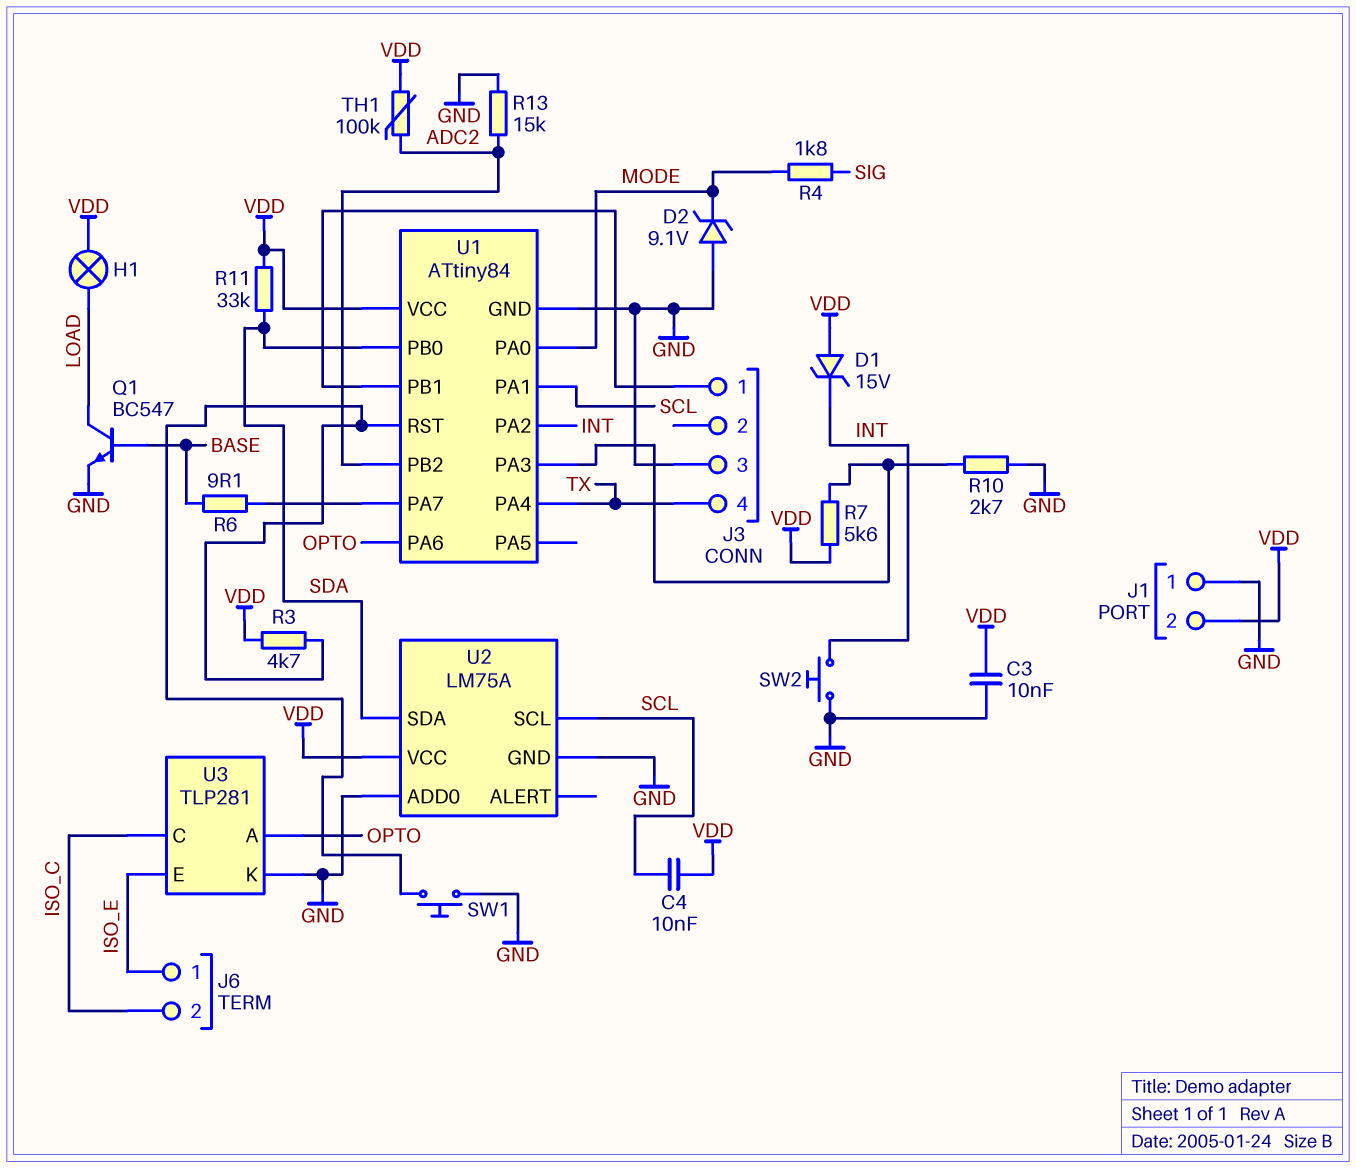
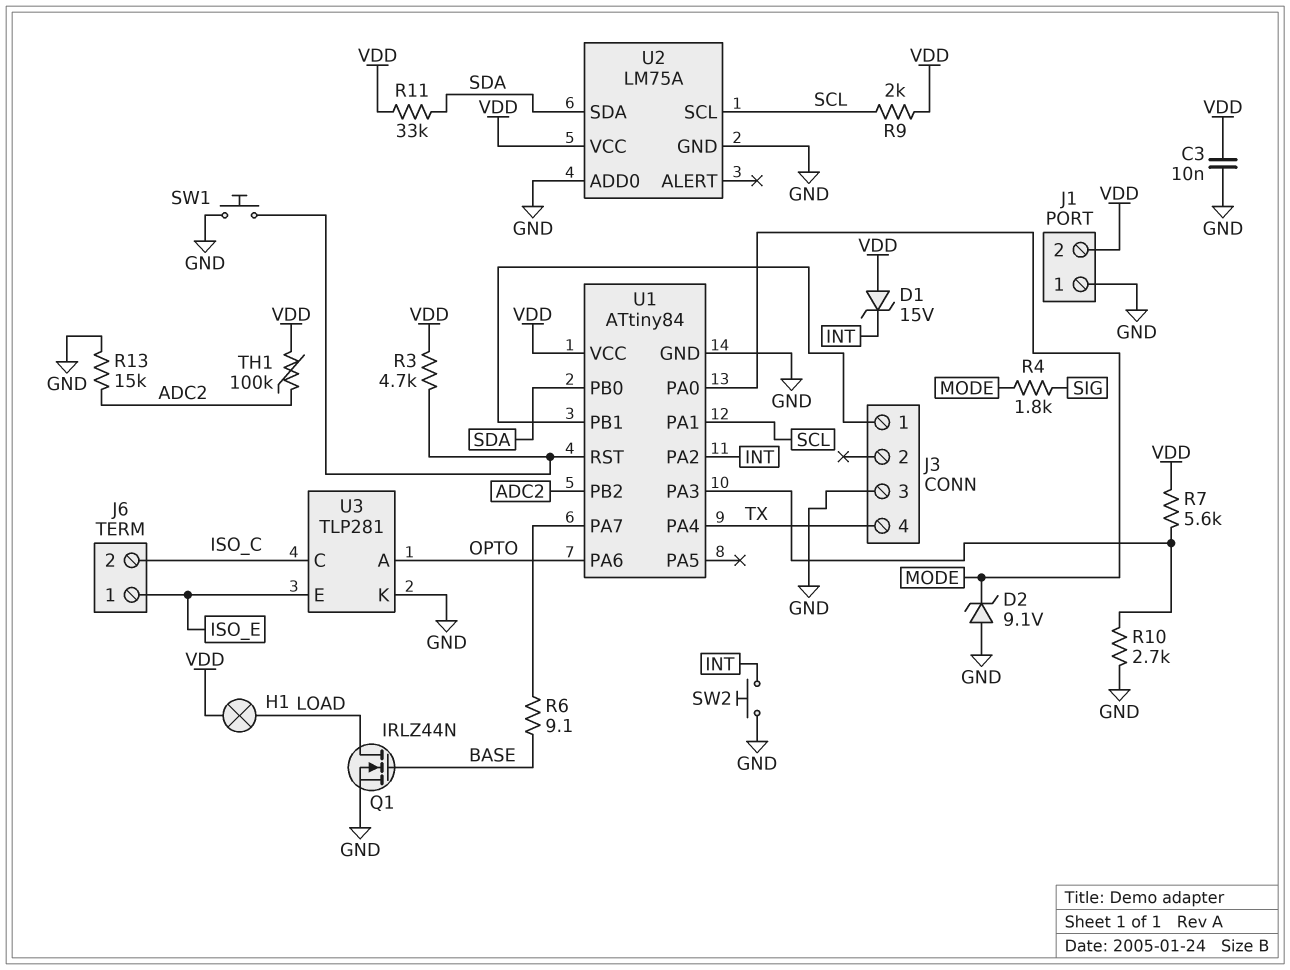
C4: 10nF (SCL, VDD) -> none
Q1: NPN BC547 (B BASE, C LOAD, E GND) -> NMOS IRLZ44N (G BASE, D LOAD, S GND)
R9: none -> 2k (SCL, VDD)

